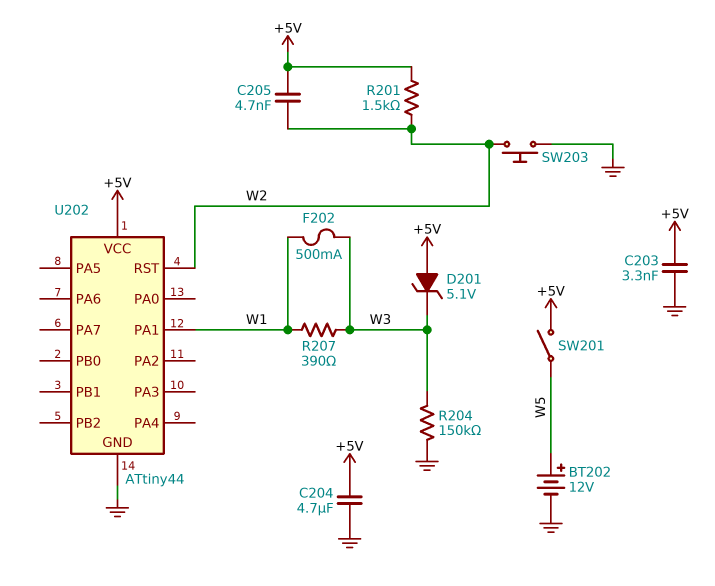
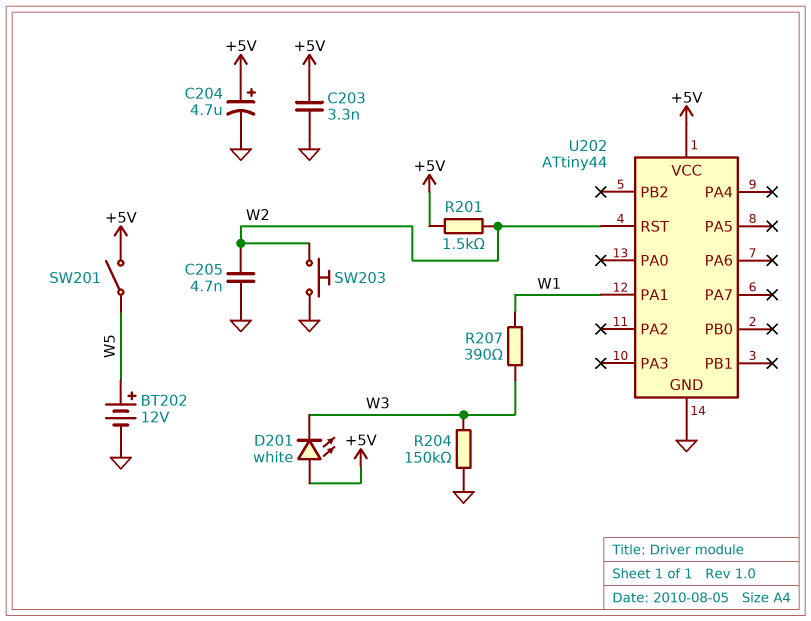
C204: 4.7uF (+5V, GND) -> 4.7uF (plus +5V, minus GND)
C205: 4.7nF (+5V, W2) -> 4.7nF (GND, W2)
D201: zener 5.1V (A +5V, K W3) -> LED white (A +5V, K W3)
F202: 500mA (W1, W3) -> none

